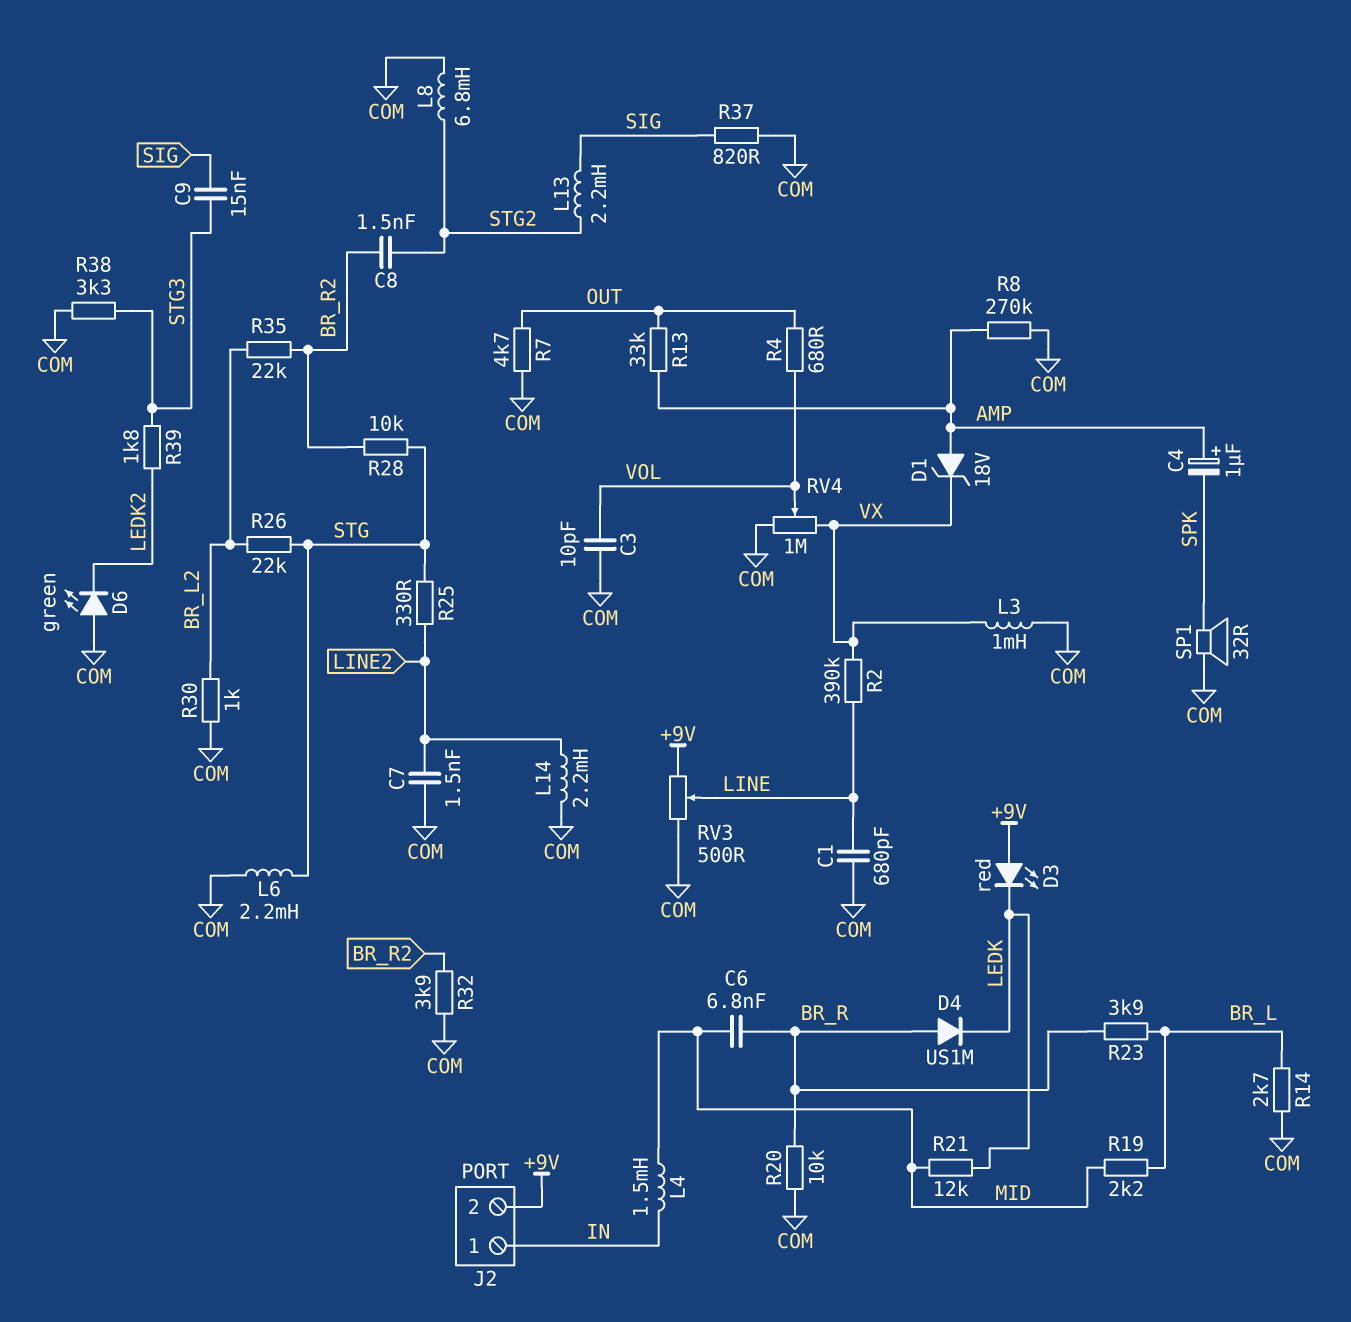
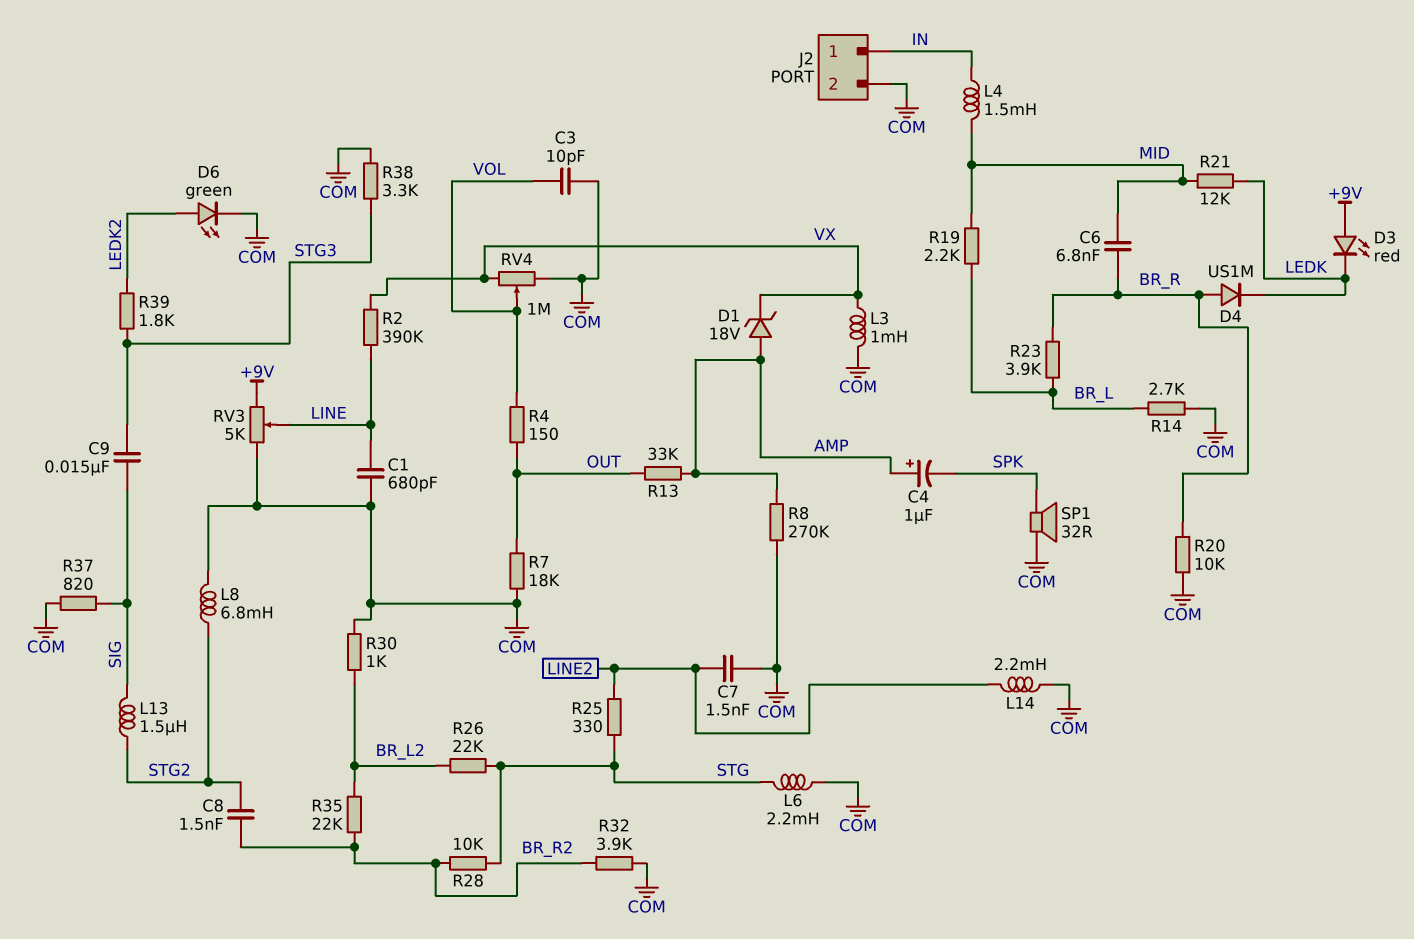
D6: LED green (A COM, K LEDK2) -> LED green (A LEDK2, K COM)
J2 pin 2: +9V -> COM
L13: 2.2mH (SIG, STG2) -> 1.5uH (SIG, STG2)
R4: 680 (OUT, VOL) -> 150 (OUT, VOL)
R7: 4.7k (COM, OUT) -> 18k (COM, OUT)
RV3: 500 (+9V, COM, wiper LINE) -> 5k (+9V, COM, wiper LINE)

